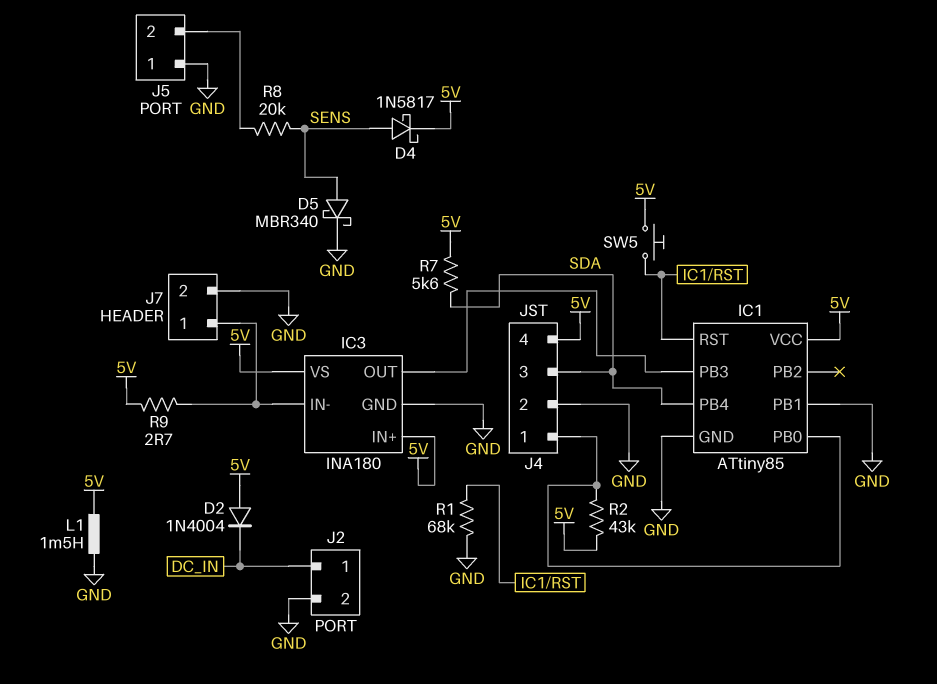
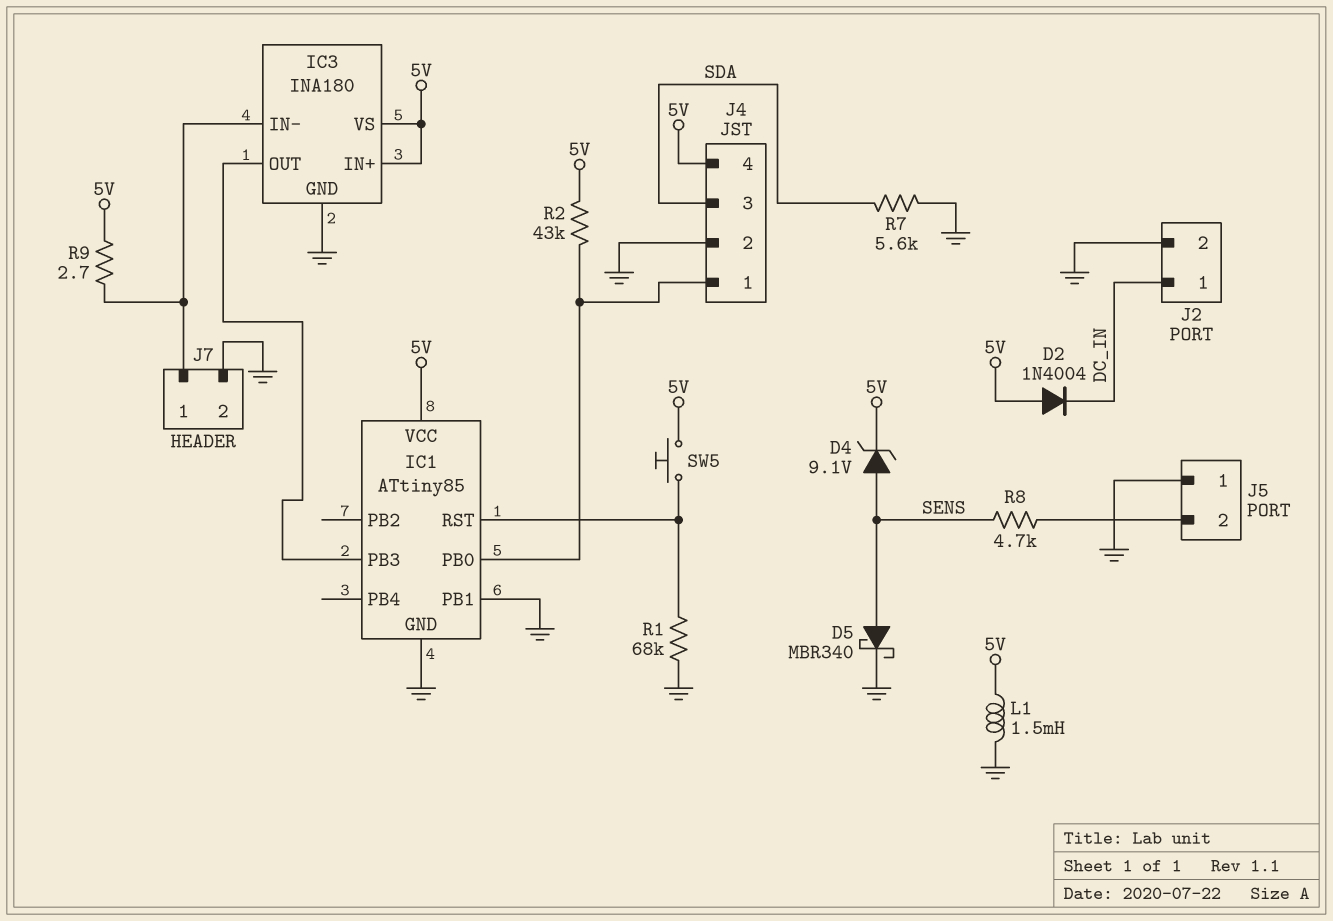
D4: schottky 1N5817 (A SENS, K 5V) -> zener 9.1V (A SENS, K 5V)
IC1 pin PB4: SDA -> none
R7: 5.6k (5V, SDA) -> 5.6k (GND, SDA)
R8: 20k (J5/2, SENS) -> 4.7k (J5/2, SENS)

